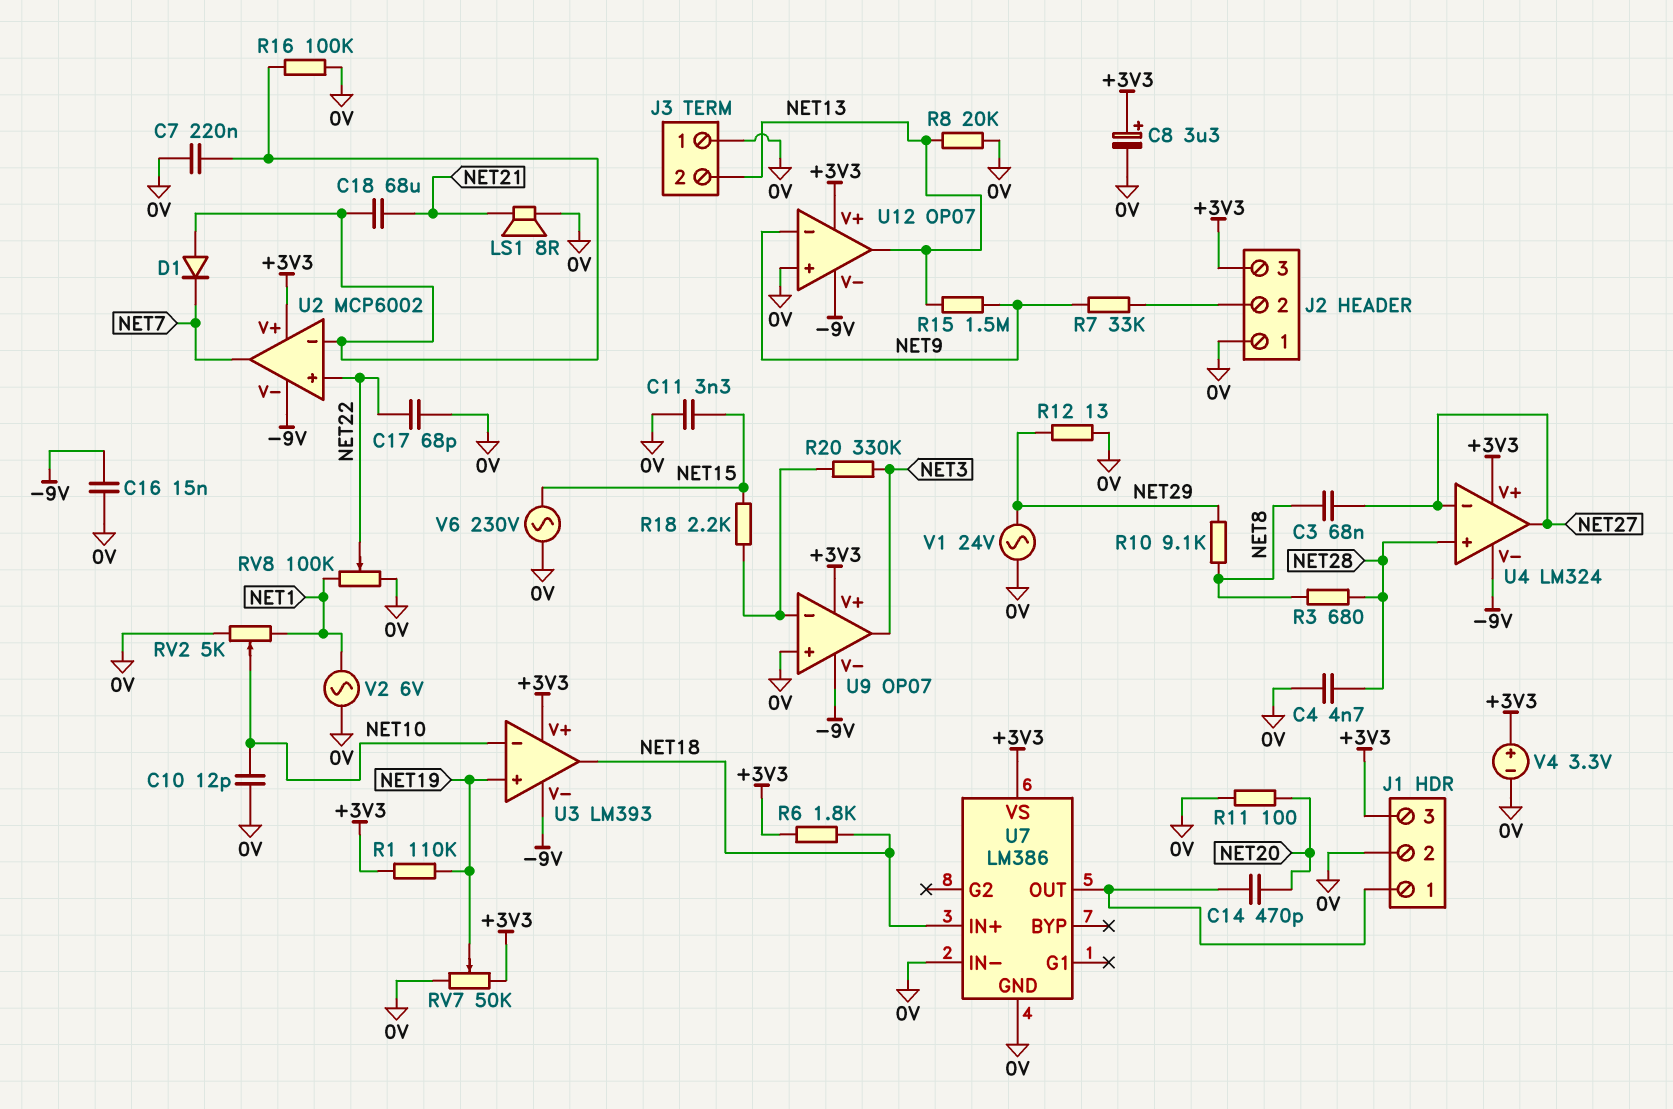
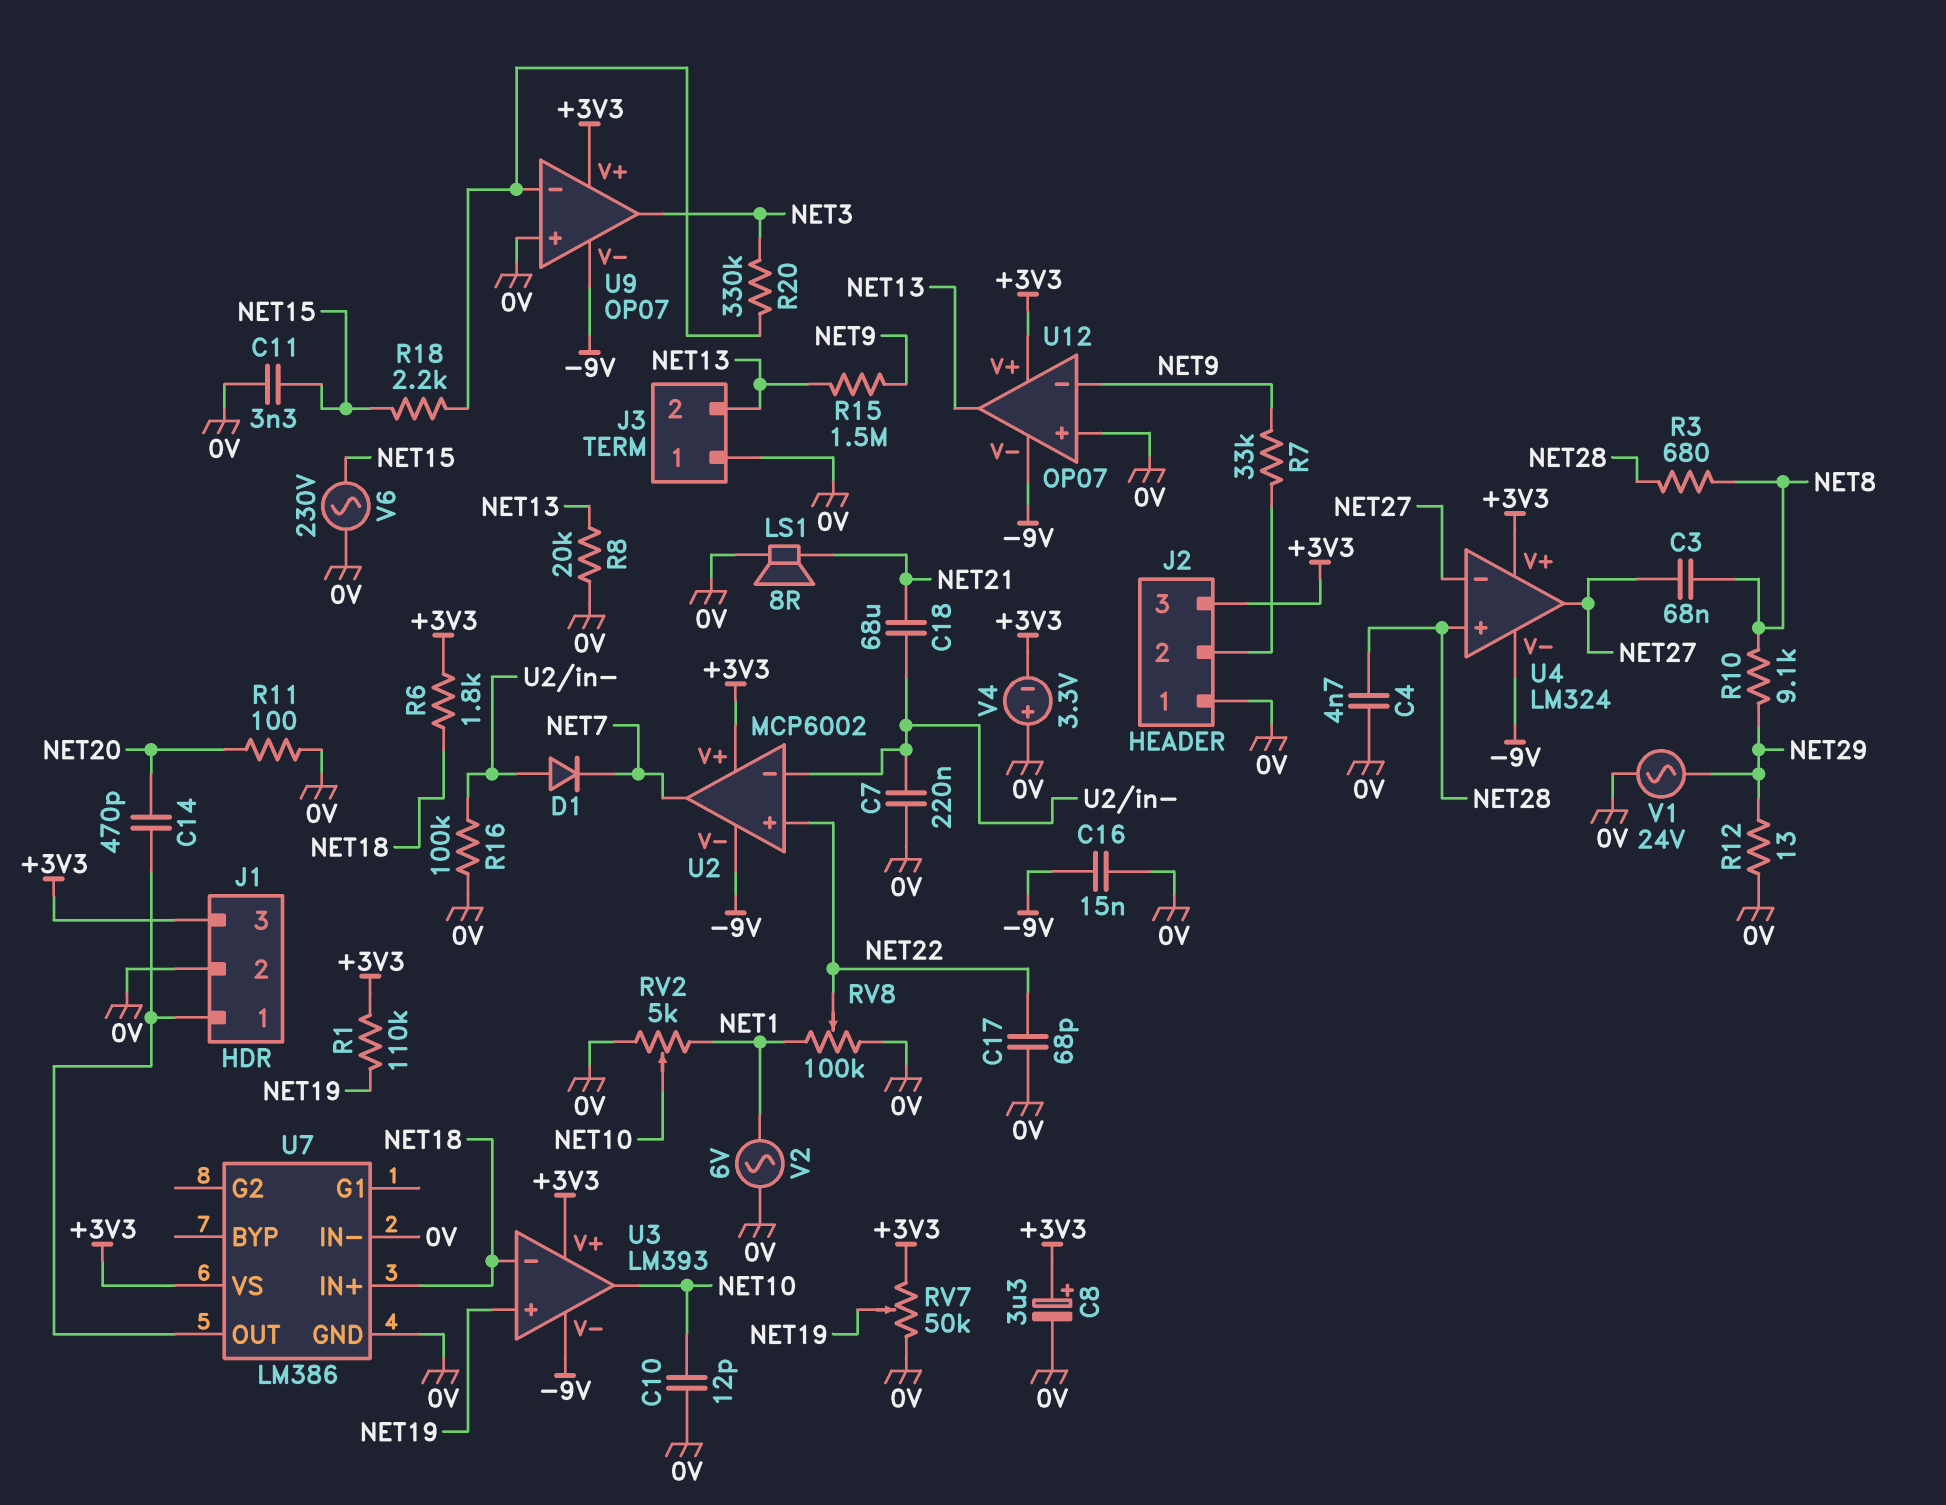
U3 pin in-: NET10 -> NET18
U3 pin out: NET18 -> NET10
V4: 3.3V (plus +3V3, minus 0V) -> 3.3V (plus 0V, minus +3V3)

